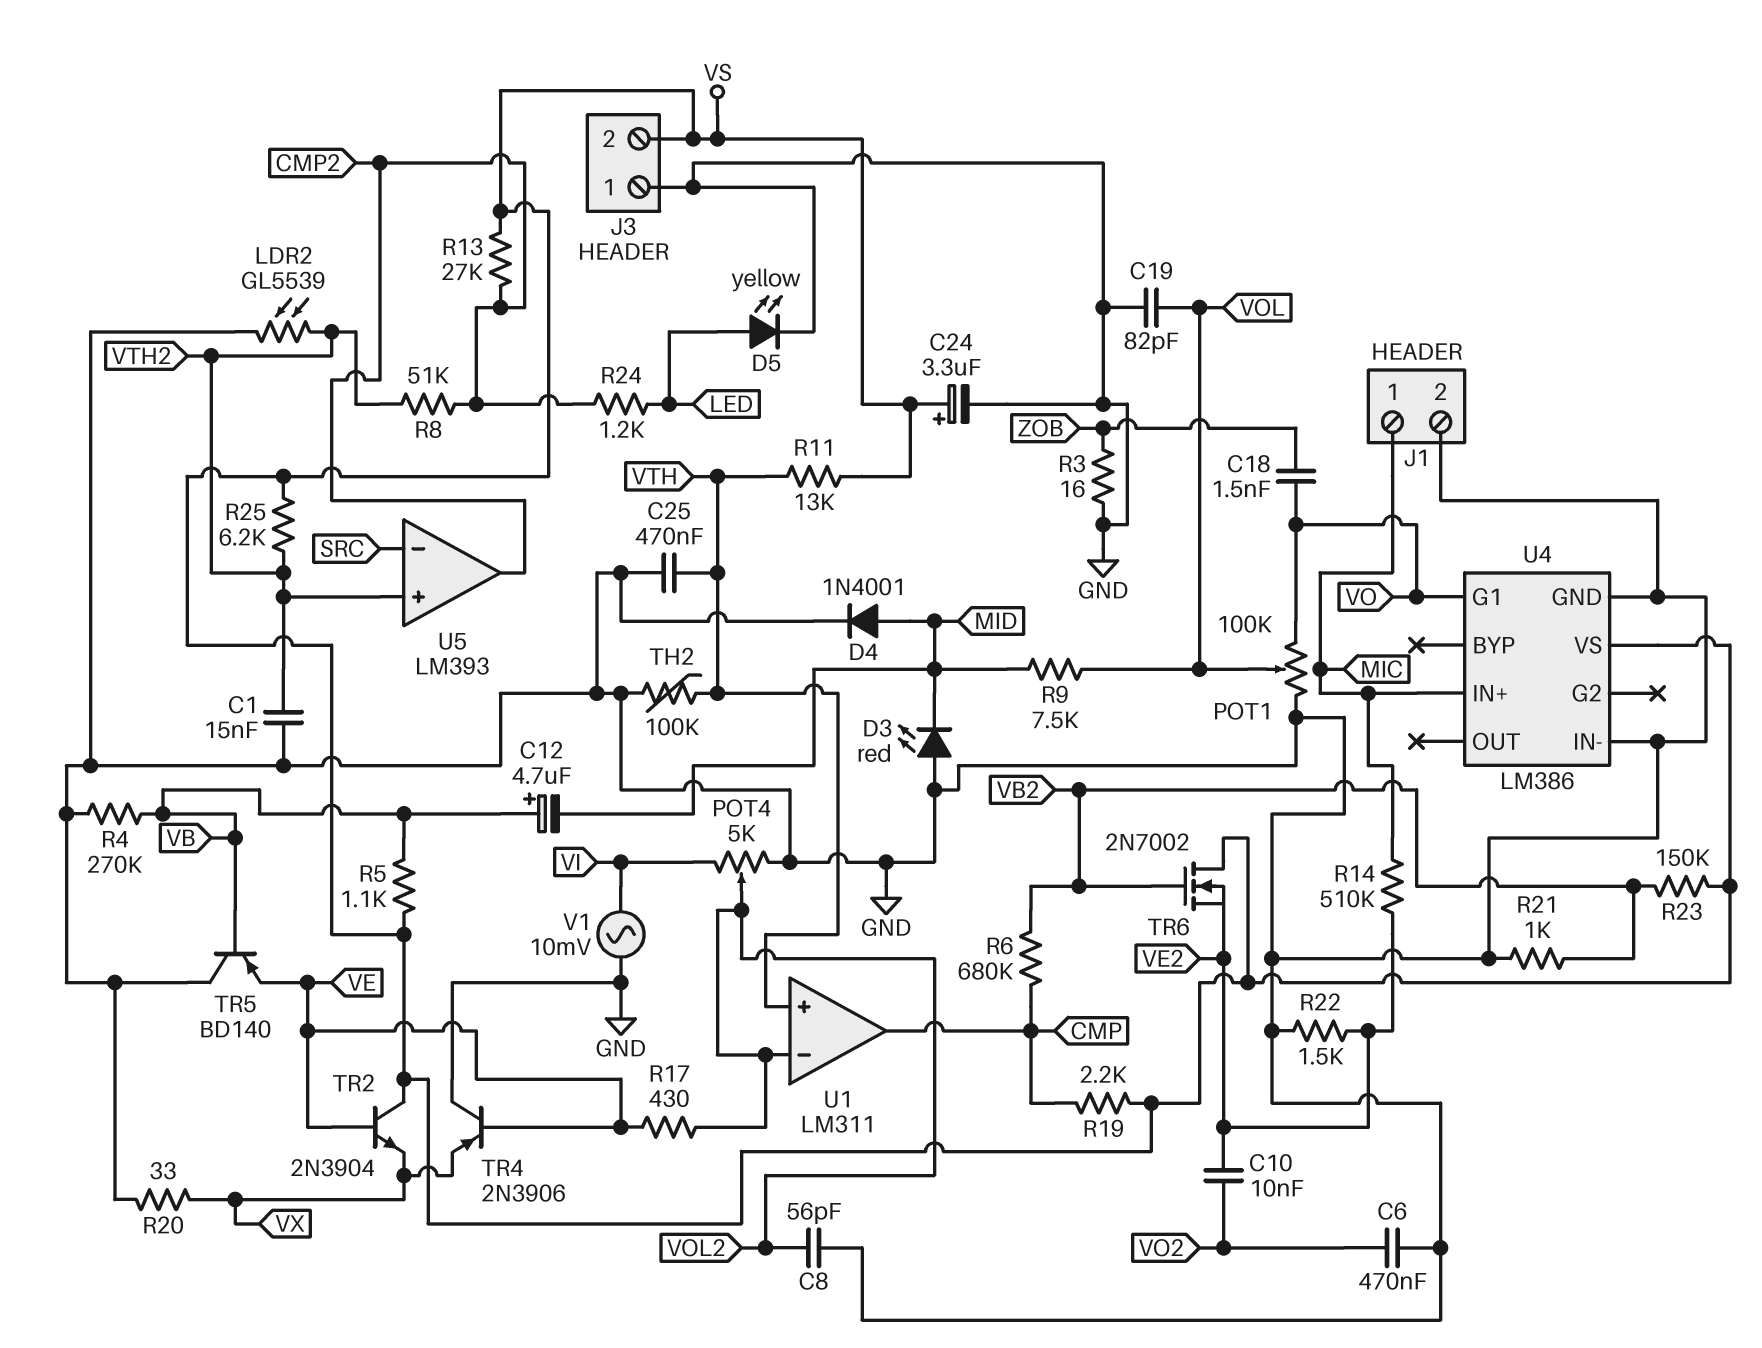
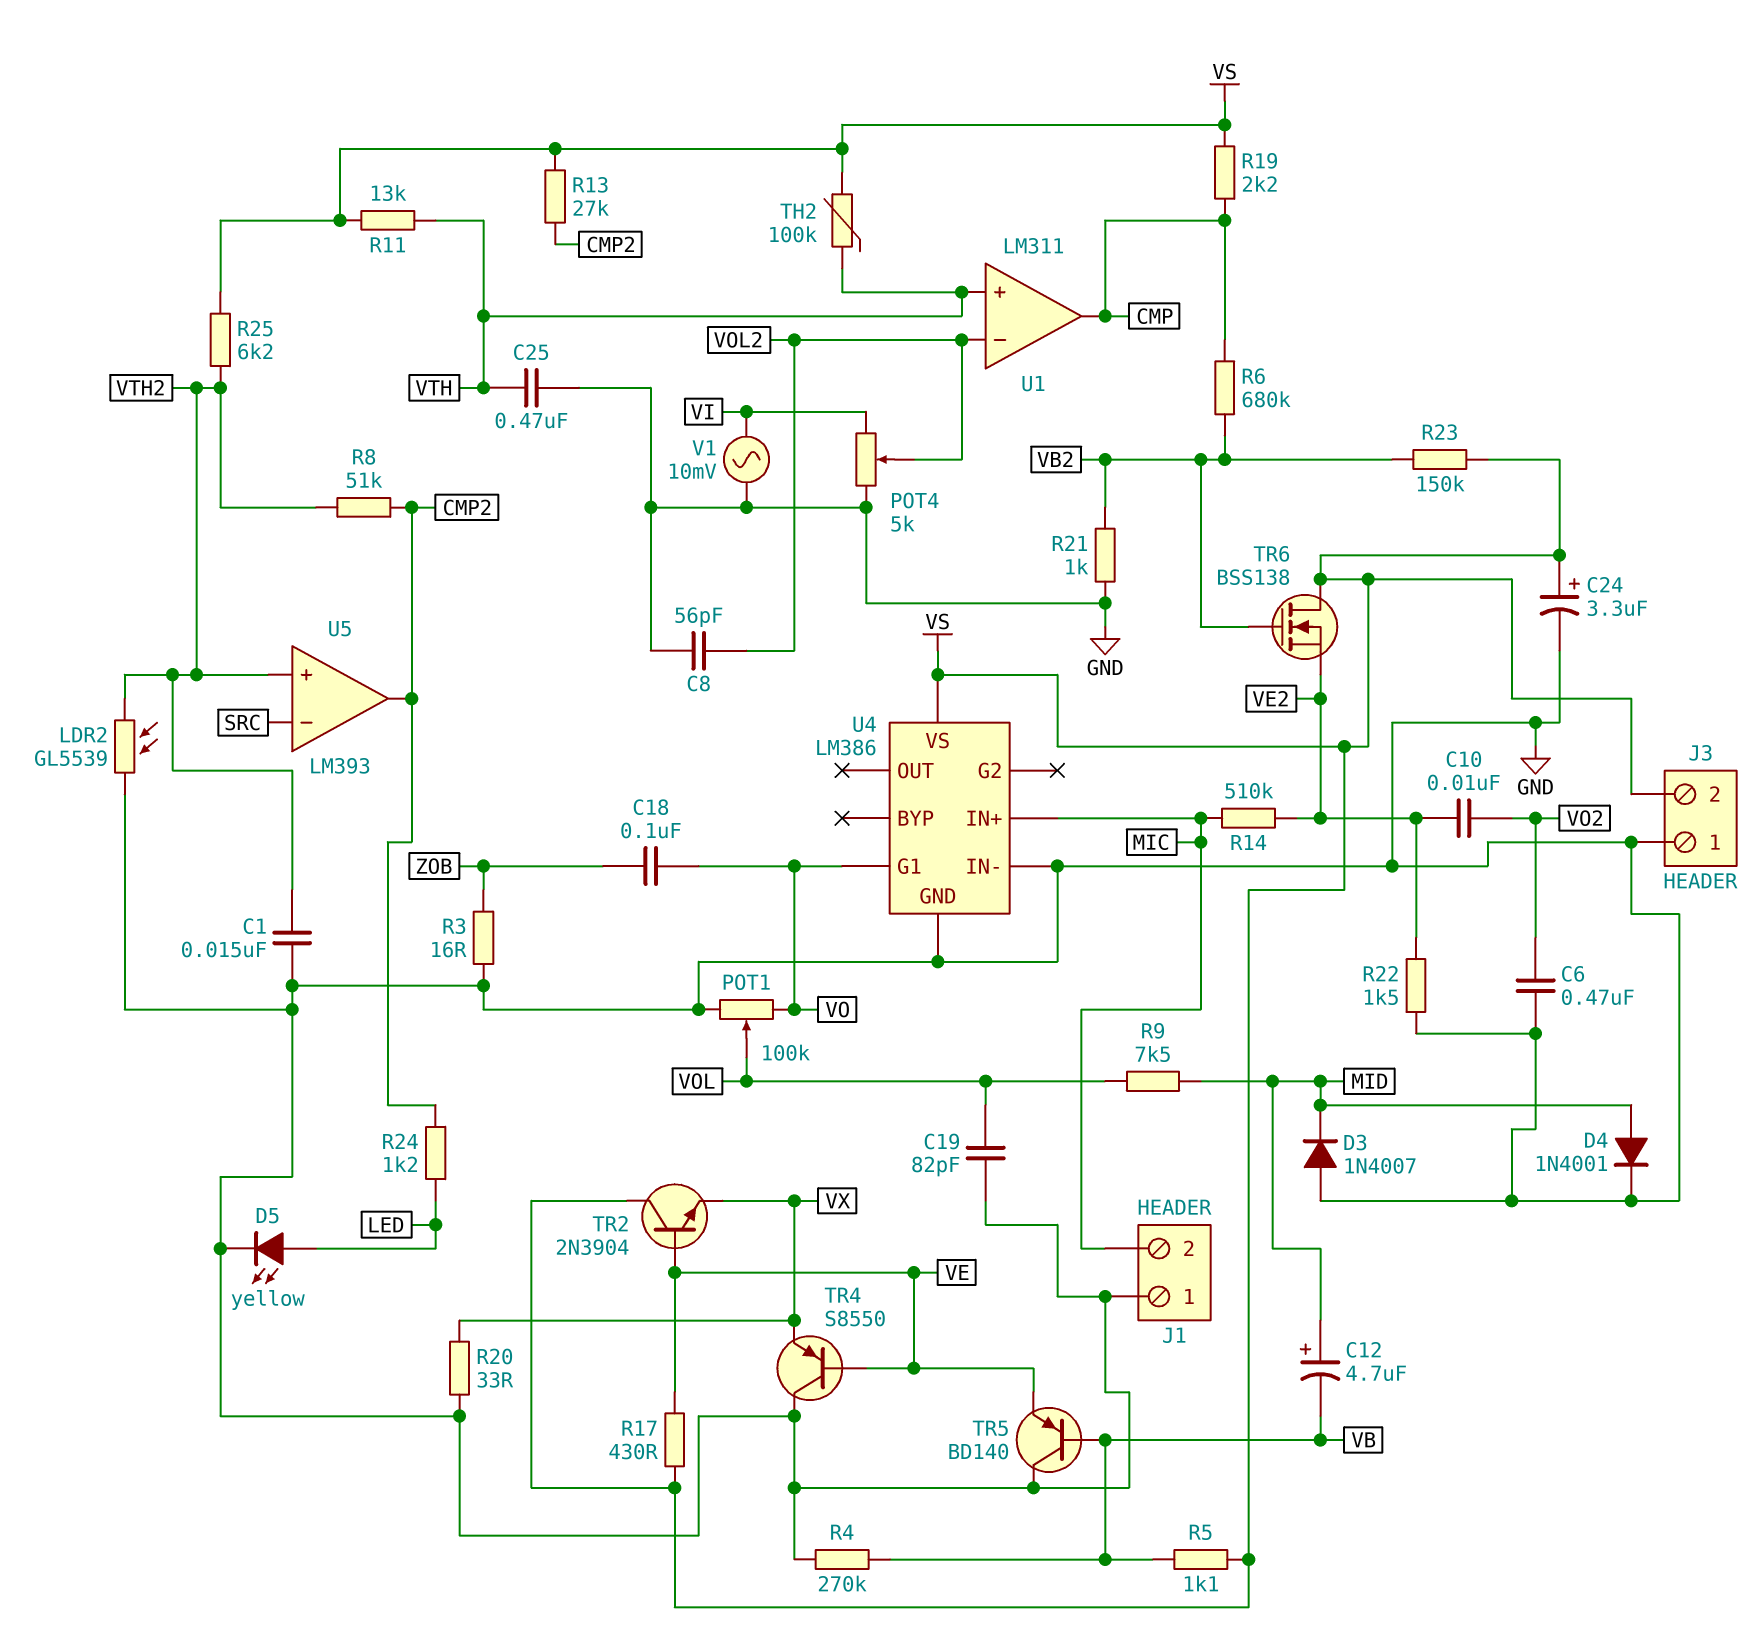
C12: 4.7uF (plus VB, minus MID) -> 4.7uF (plus MID, minus VB)
C18: 1.5nF (VO, ZOB) -> 100nF (VO, ZOB)
D3: LED red (A GND, K MID) -> diode 1N4007 (A GND, K MID)
J1 pin 1: MIC -> GND
J1 pin 2: GND -> MIC
R17: 430 (VE, VOL2) -> 430 (VE, VS)
TH2: 100k (GND, VTH) -> 100k (VS, VTH)
TR4: PNP 2N3906 (B VE, C GND, E VX) -> PNP S8550 (B VE, C GND, E VX)
TR6: NMOS 2N7002 (G VB2, D VS, S VE2) -> NMOS BSS138 (G VB2, D VS, S VE2)

